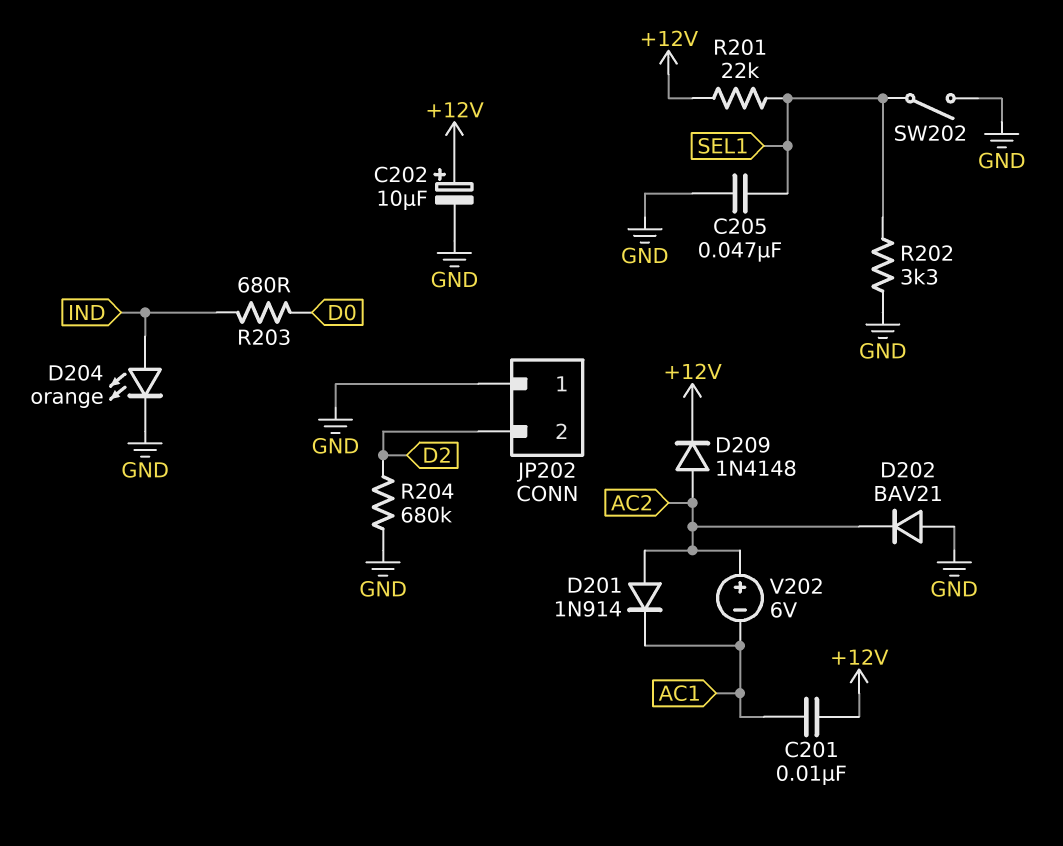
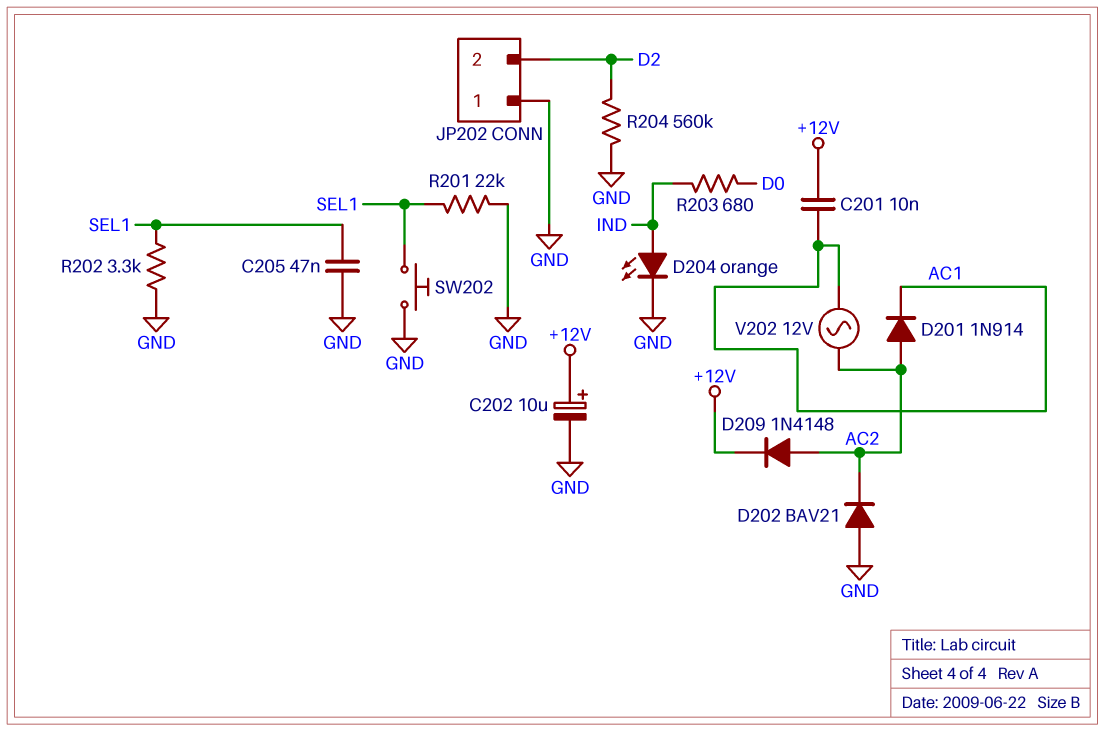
R201: 22k (+12V, SEL1) -> 22k (GND, SEL1)
R204: 680k (D2, GND) -> 560k (D2, GND)
SW202: switch (GND, SEL1) -> button (GND, SEL1)
V202: 6V (plus AC2, minus AC1) -> AC 12V (AC1, AC2)

